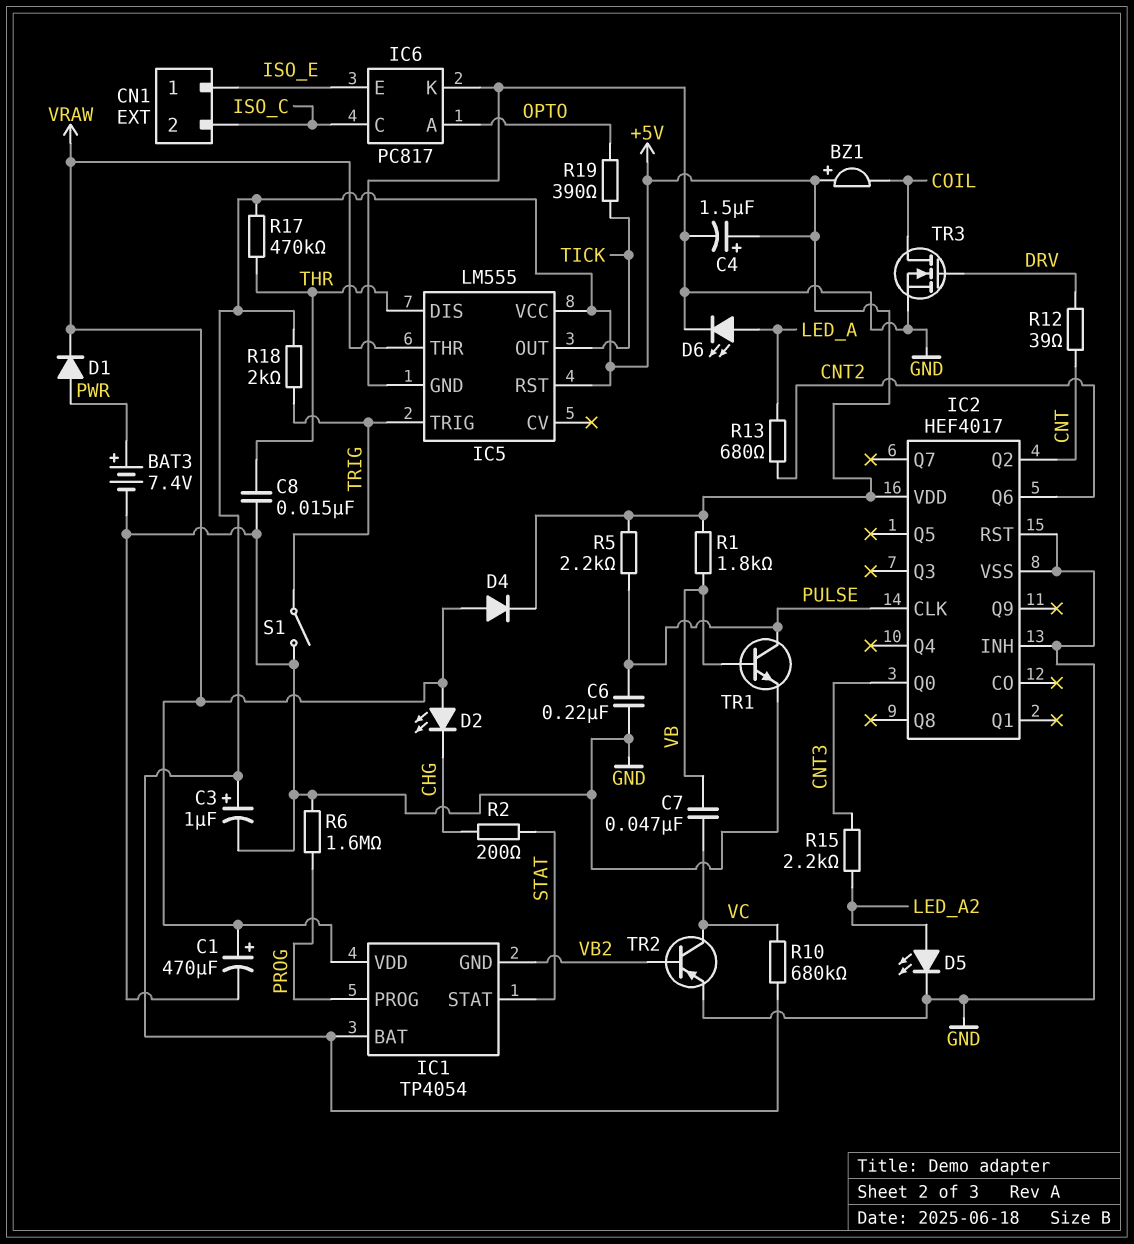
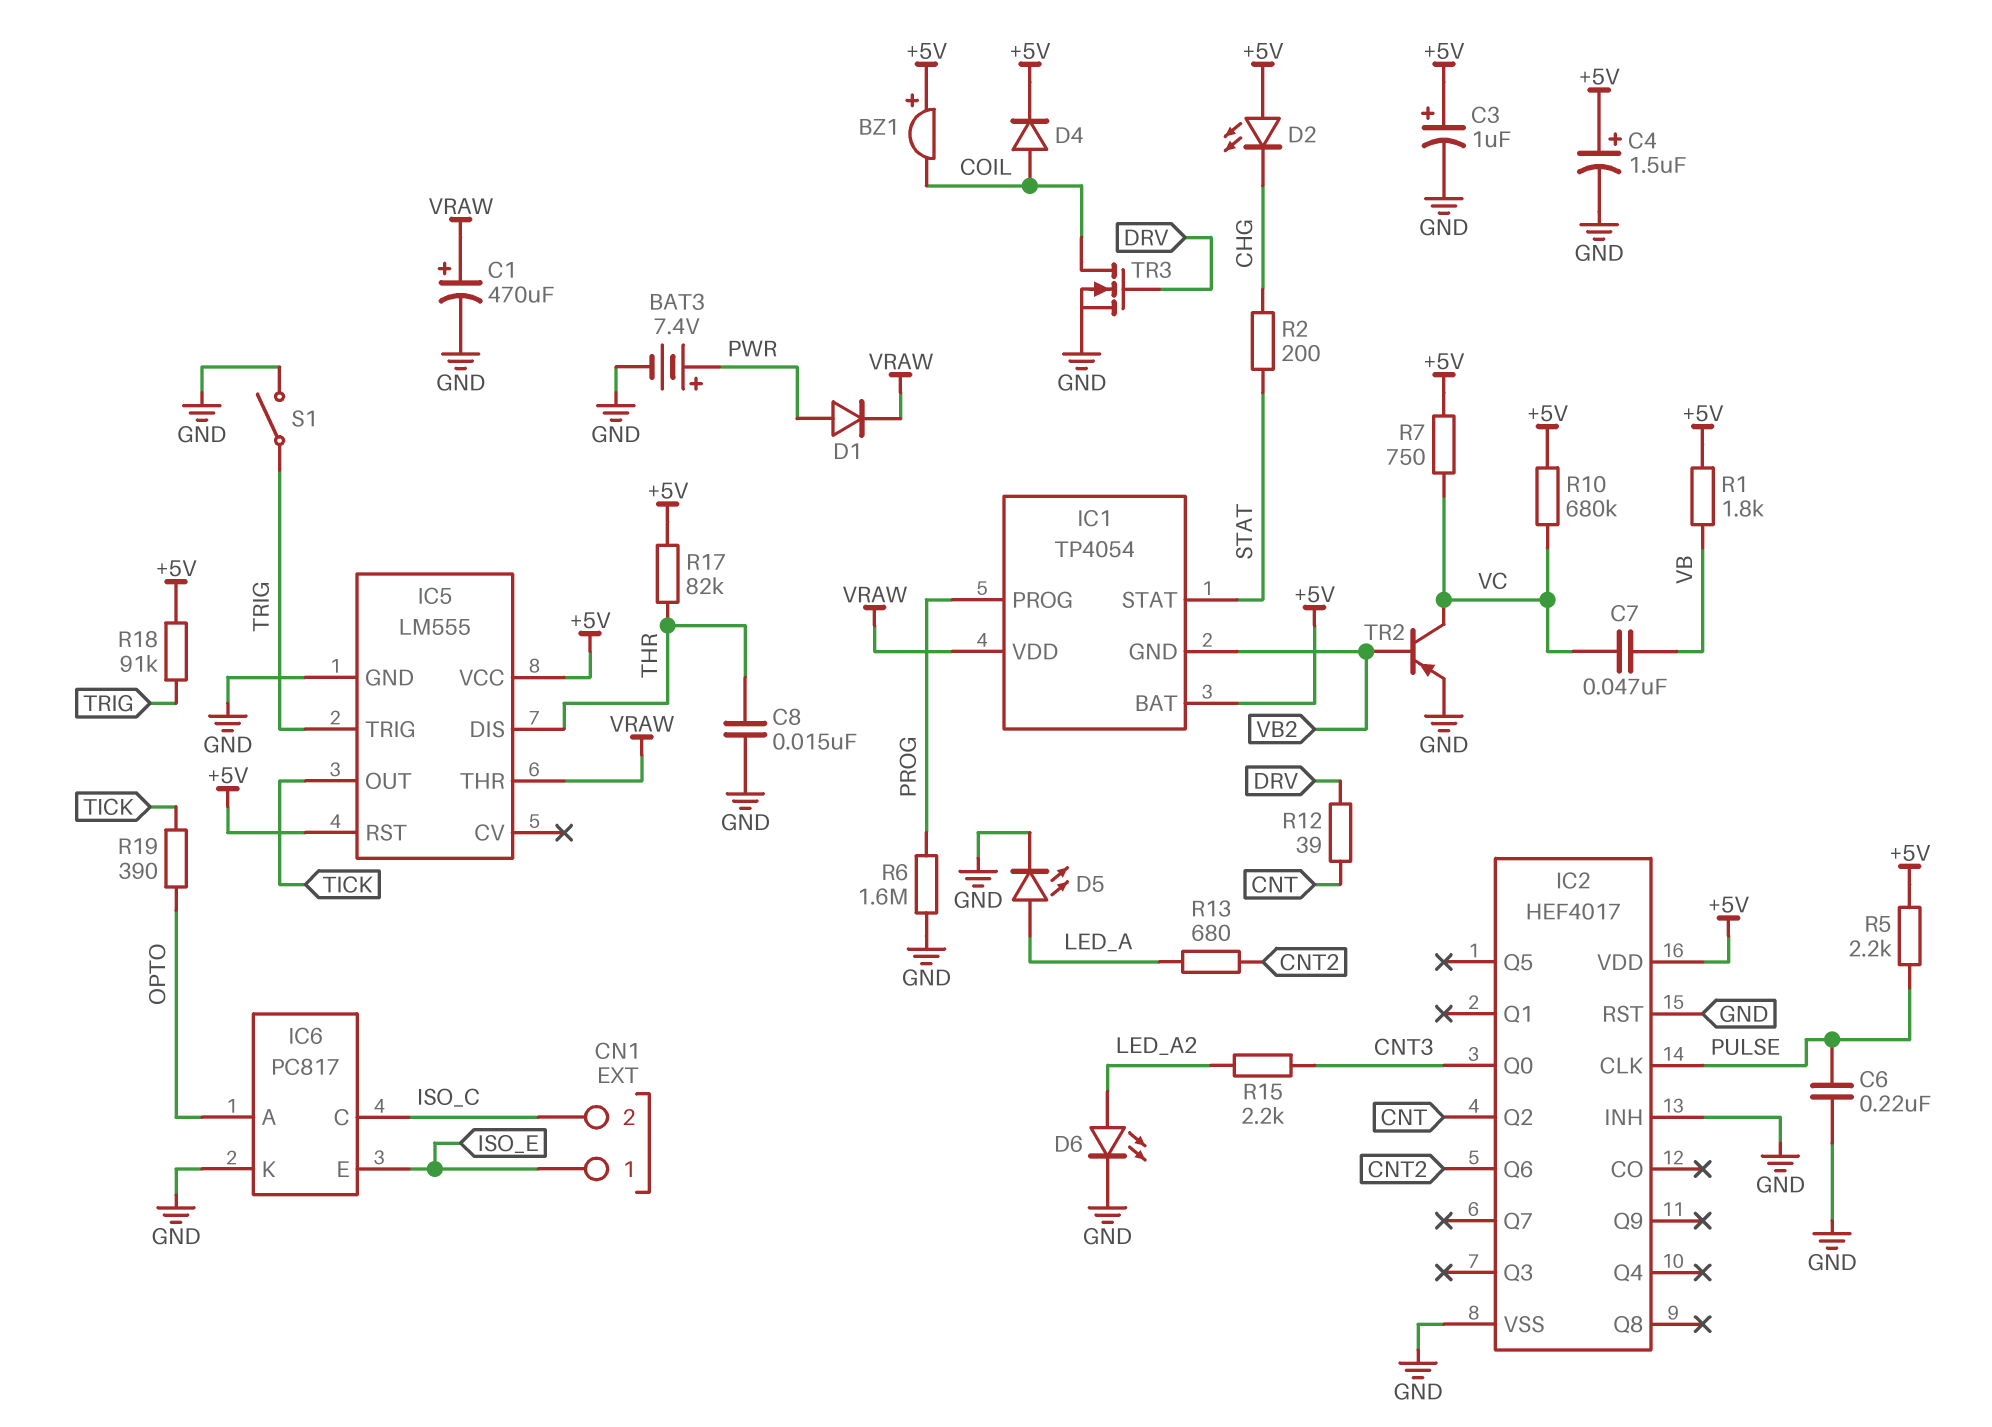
D2: LED (A VRAW, K CHG) -> LED (A +5V, K CHG)
D4: diode (A VRAW, K +5V) -> diode (A COIL, K +5V)
D5: LED (A LED_A2, K GND) -> LED (A LED_A, K GND)
D6: LED (A LED_A, K GND) -> LED (A LED_A2, K GND)
R7: none -> 750 (+5V, VC)
R17: 470k (+5V, THR) -> 82k (+5V, THR)
R18: 2k (+5V, TRIG) -> 91k (+5V, TRIG)
TR1: NPN (B VB, C PULSE, E GND) -> none

